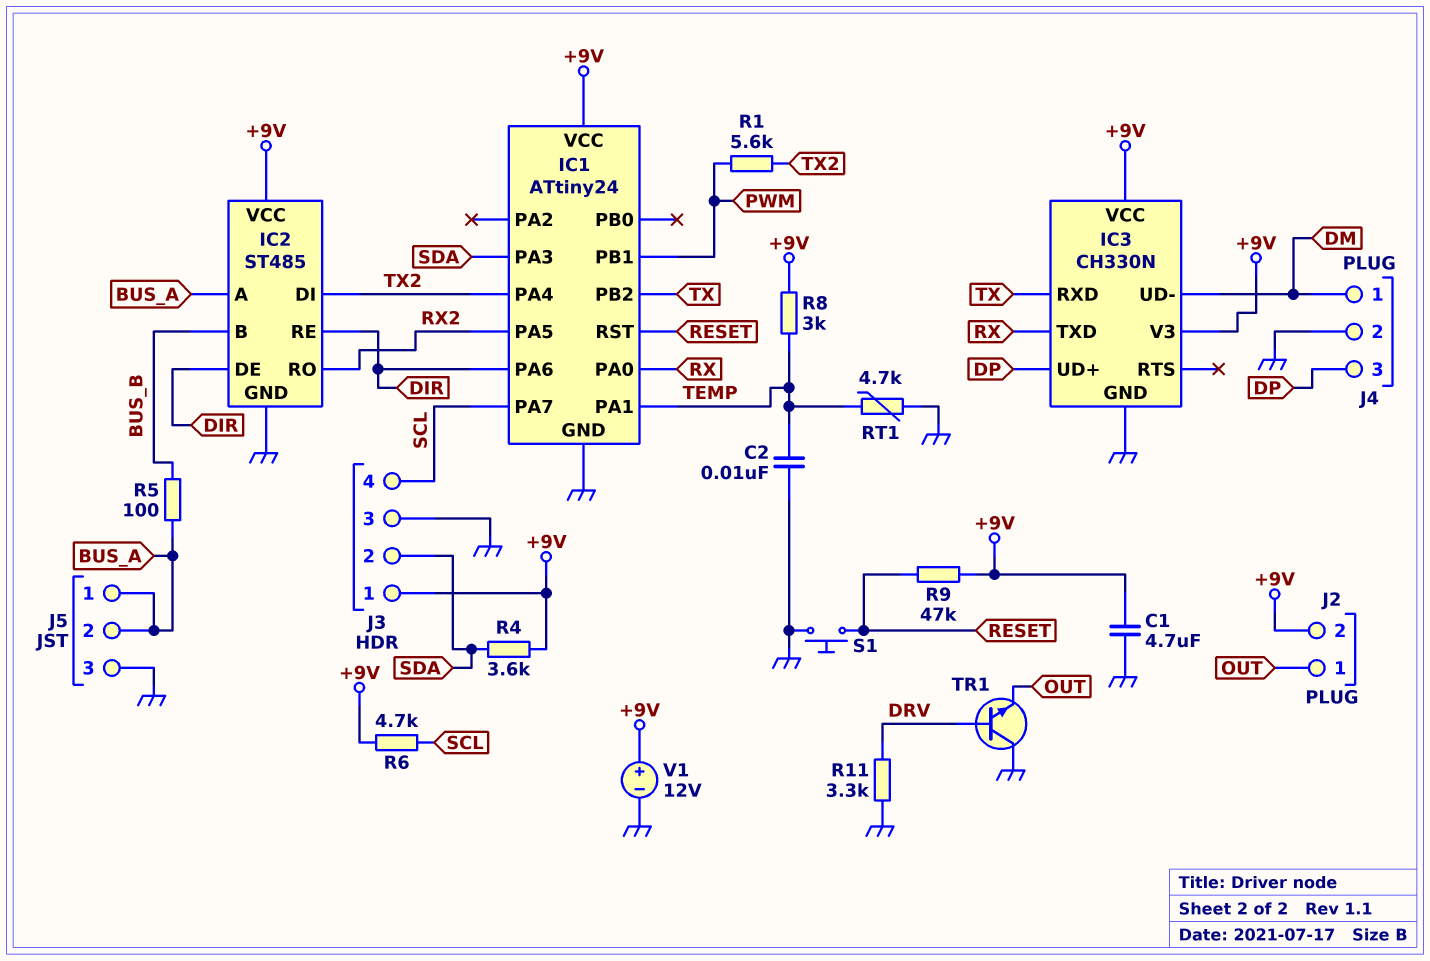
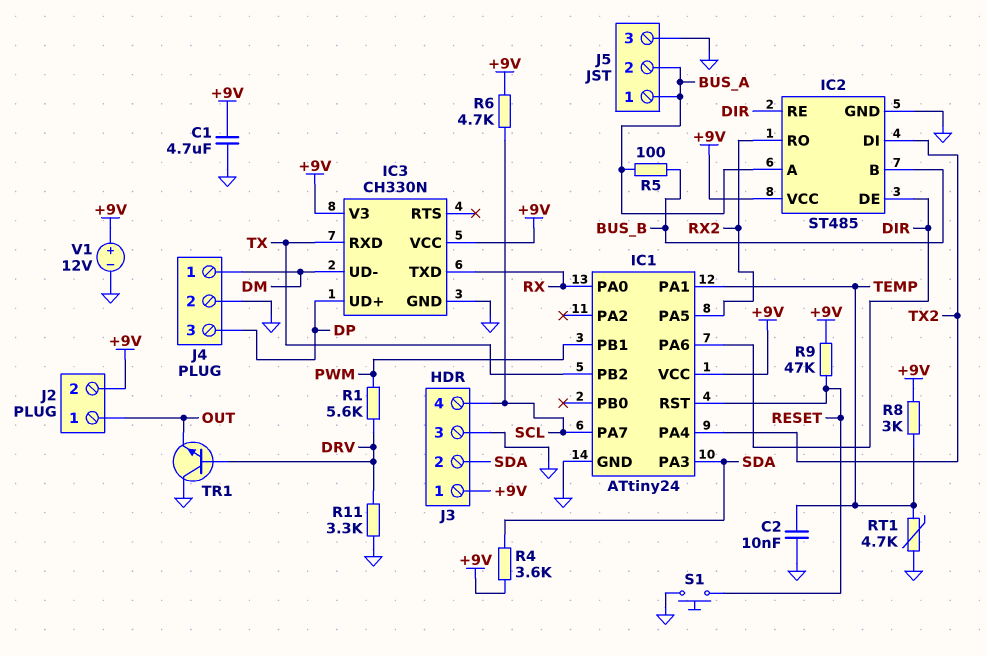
R1: 5.6k (PWM, TX2) -> 5.6k (DRV, PWM)

